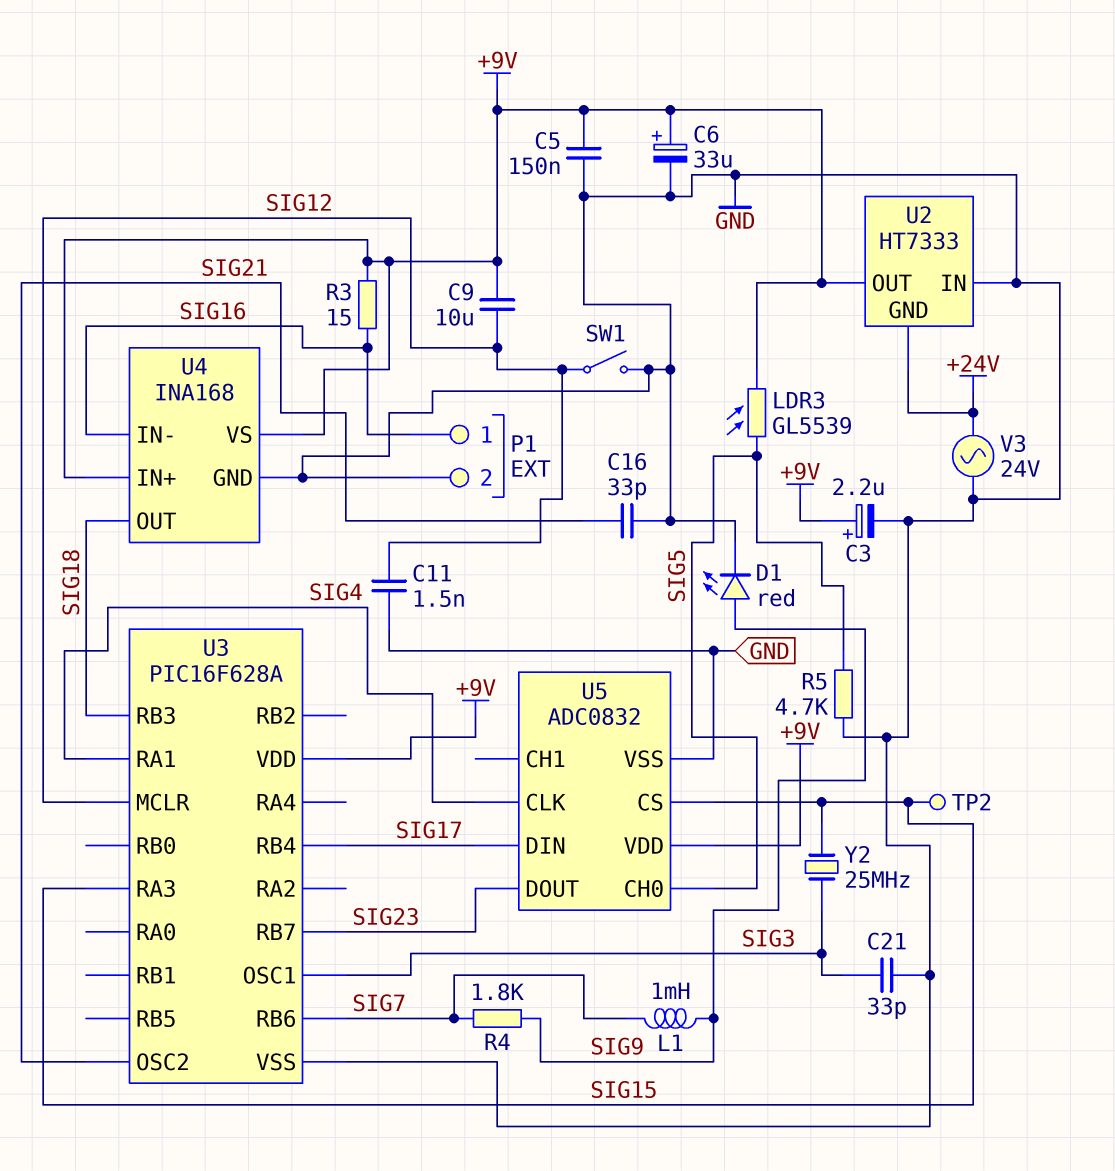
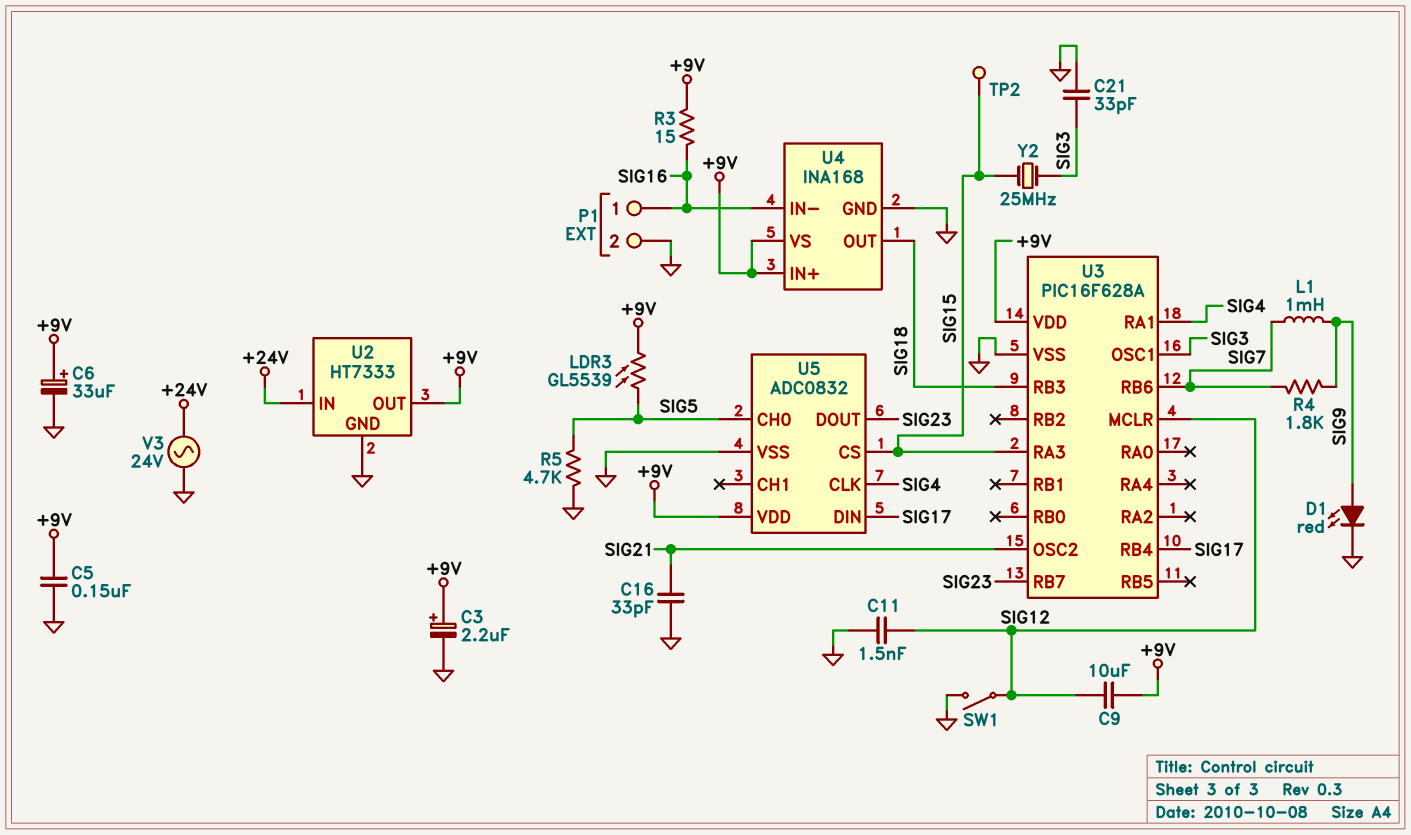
U2 pin GND: +24V -> GND
U2 pin IN: GND -> +24V

